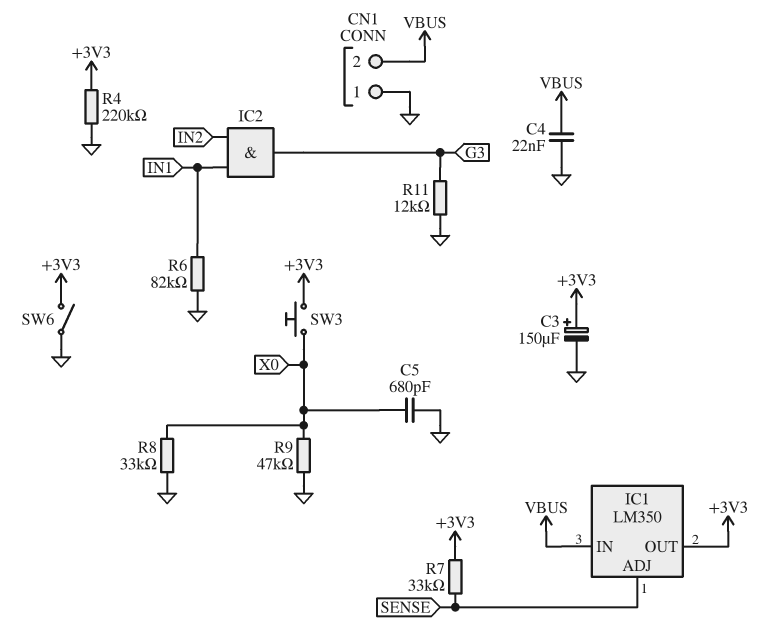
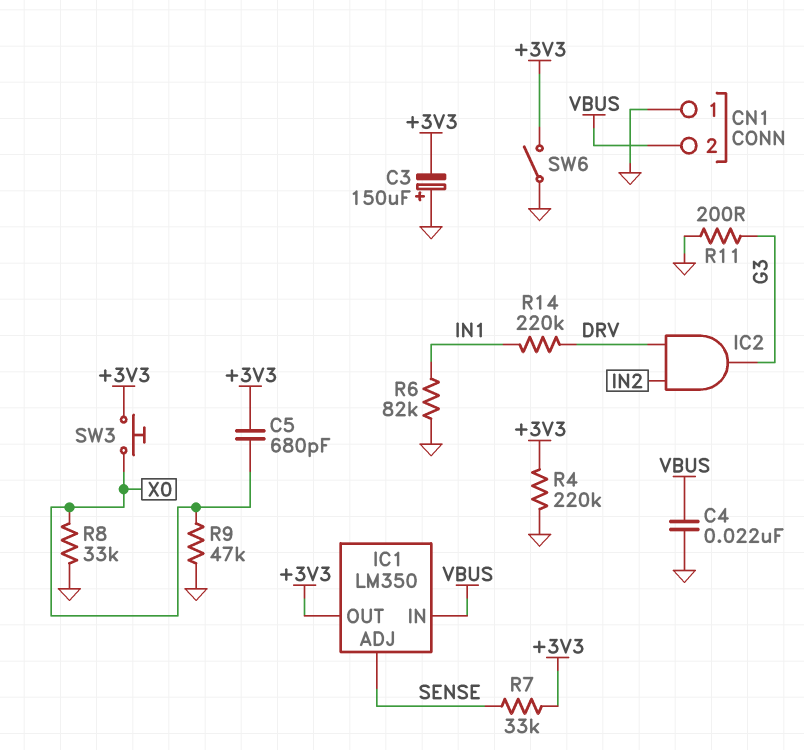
C3: 150uF (plus +3V3, minus GND) -> 150uF (plus GND, minus +3V3)
C5: 680pF (GND, X0) -> 680pF (+3V3, X0)
IC2: AND (in IN1, in IN2, out G3) -> AND (in DRV, in IN2, out G3)
R11: 12k (G3, GND) -> 200 (G3, GND)
R14: none -> 220k (DRV, IN1)

